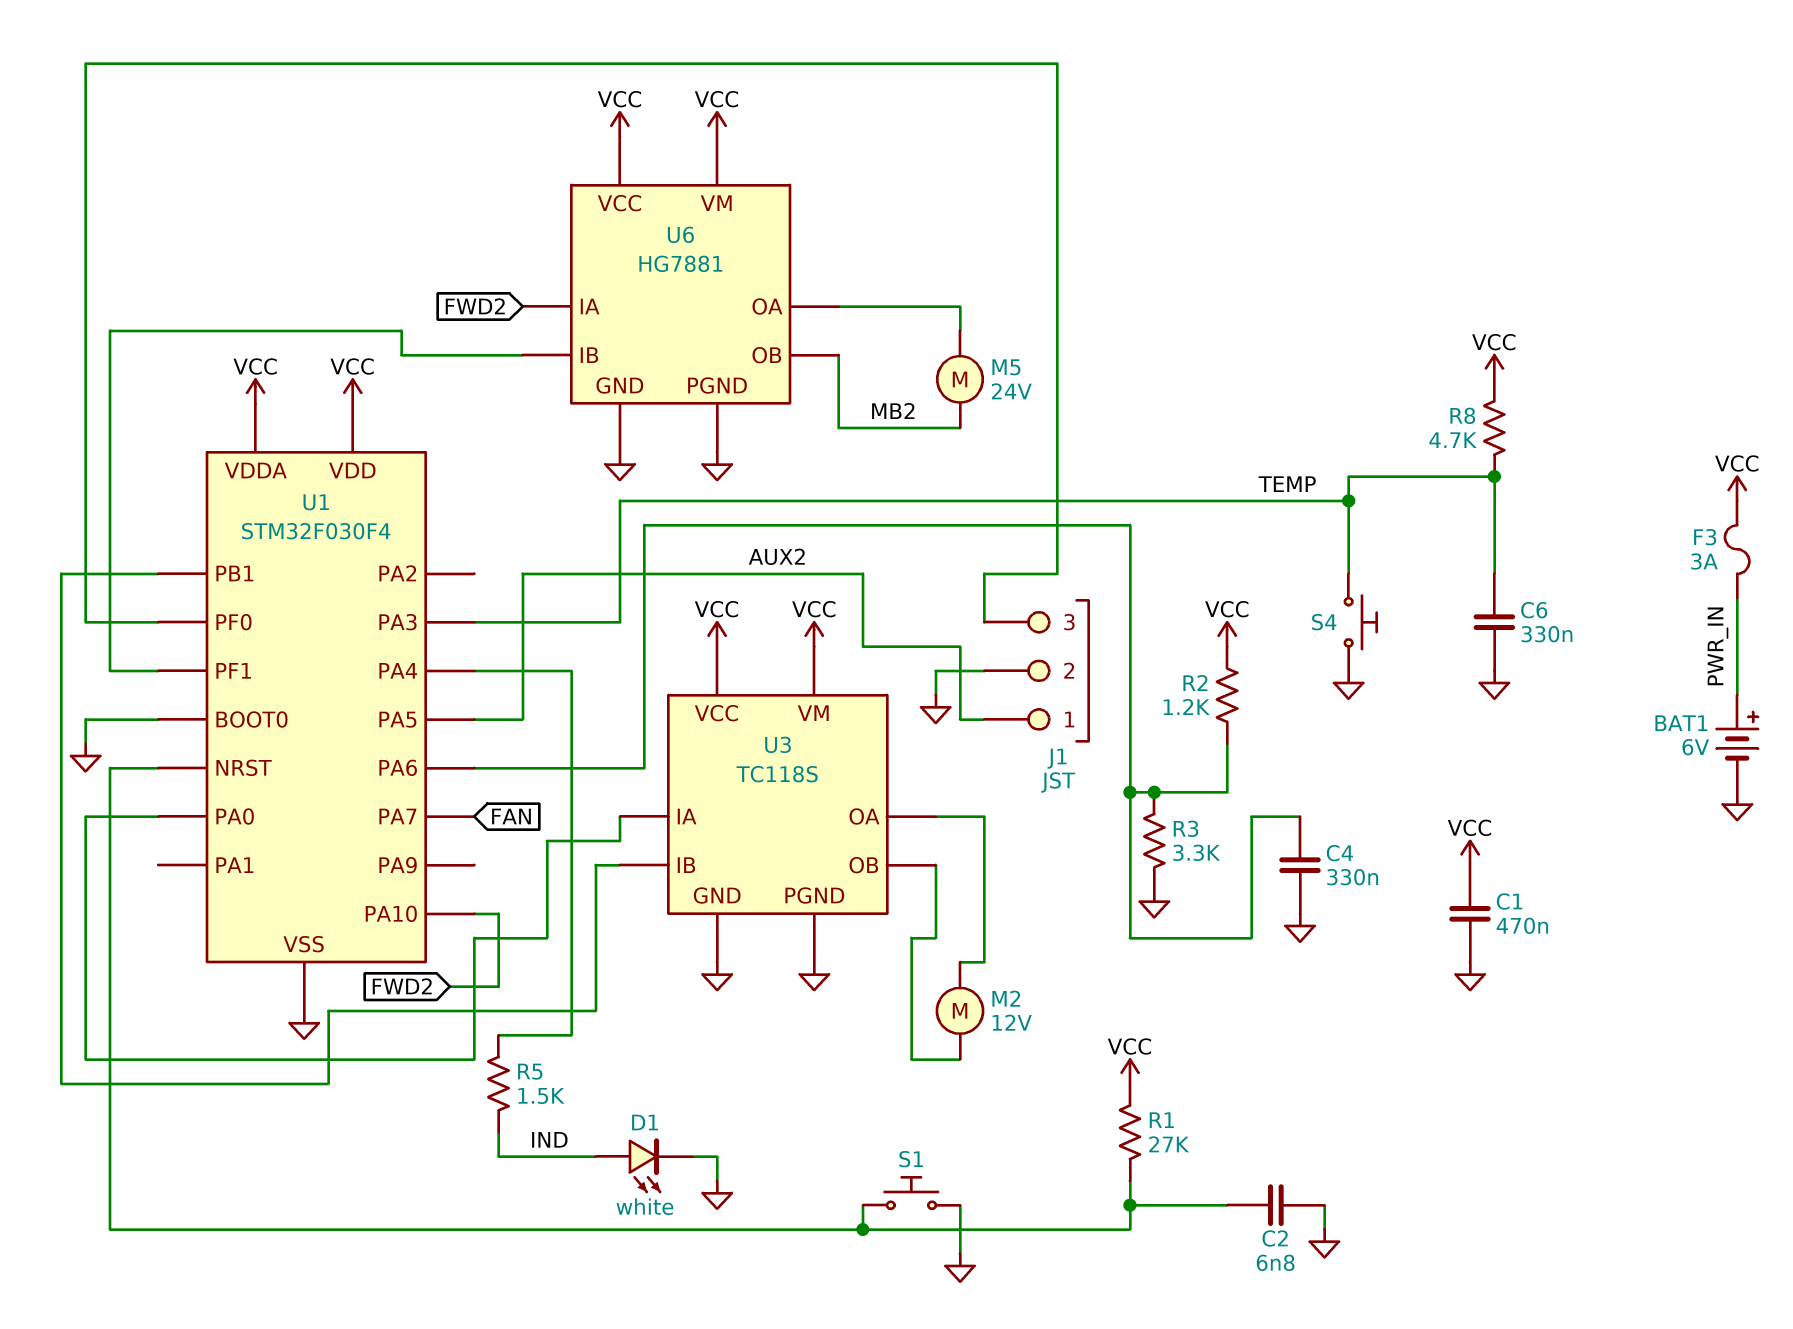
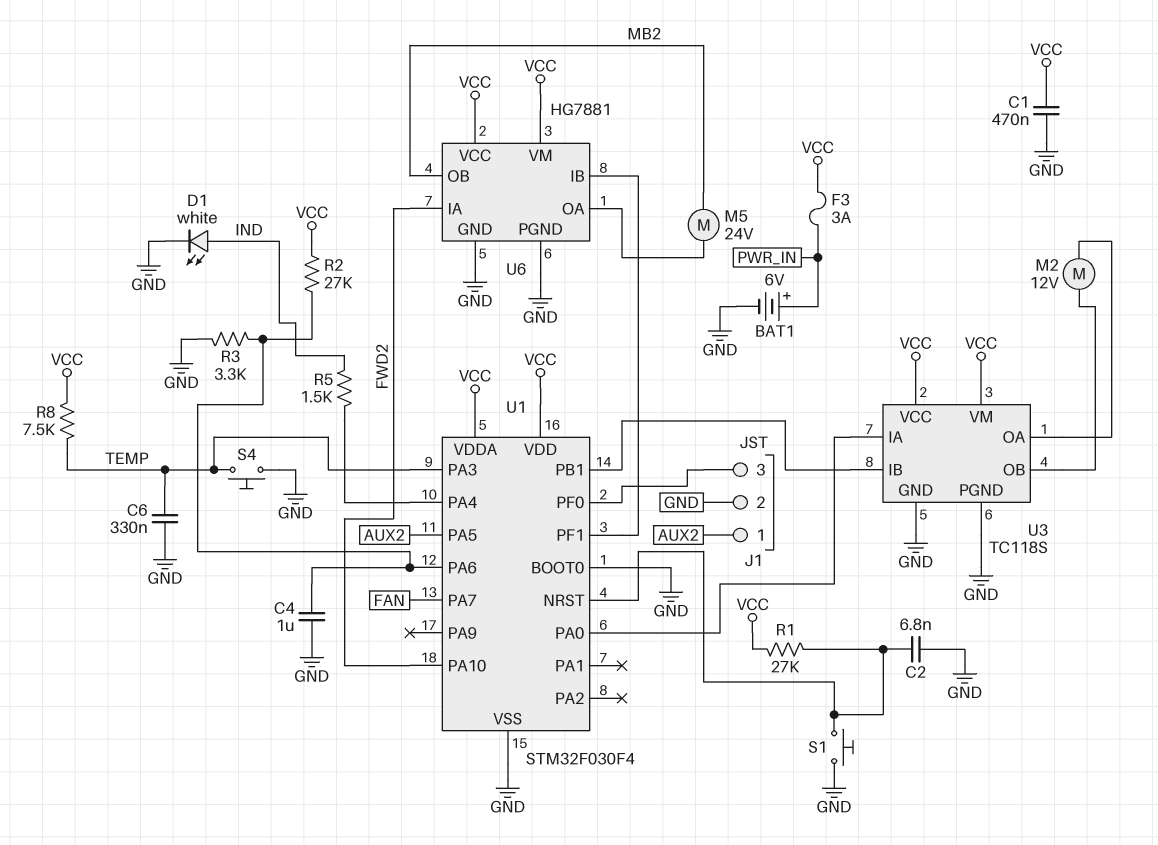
C4: 330nF (GND, U1/PA6) -> 1uF (GND, U1/PA6)
R2: 1.2k (U1/PA6, VCC) -> 27k (U1/PA6, VCC)
R8: 4.7k (TEMP, VCC) -> 7.5k (TEMP, VCC)

